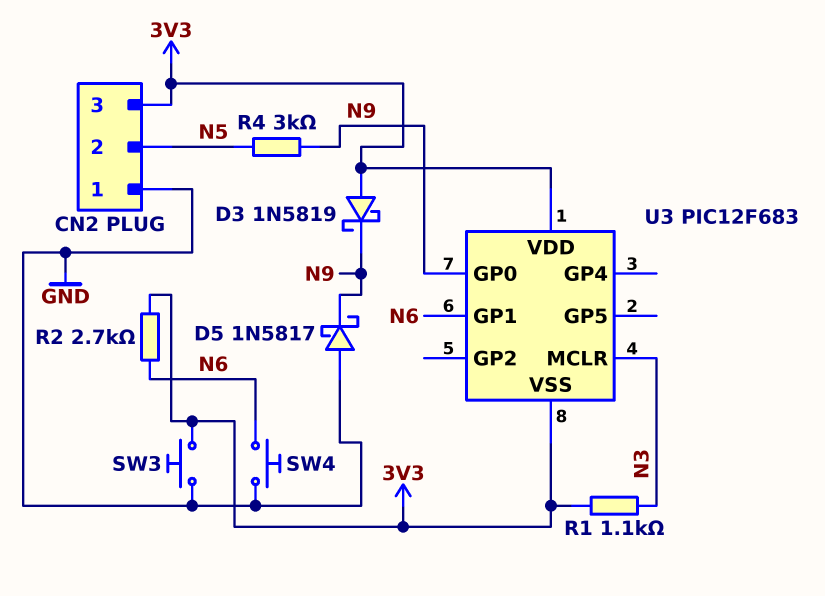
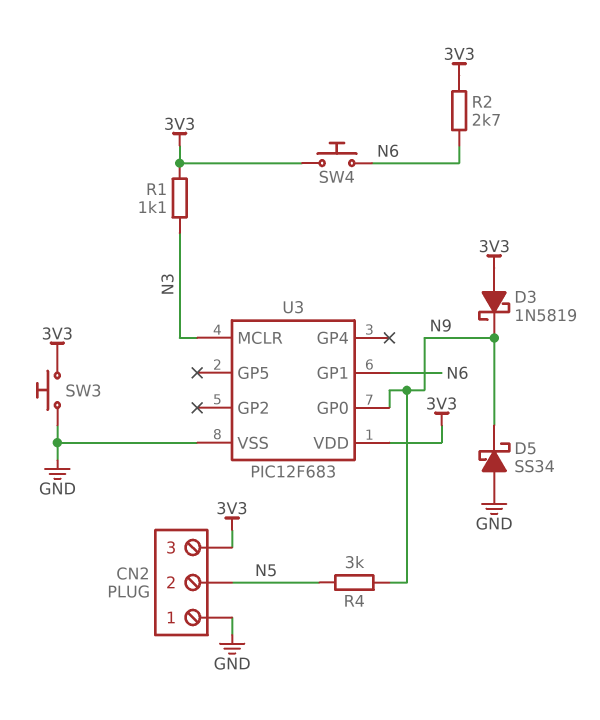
D5: schottky 1N5817 (A GND, K N9) -> schottky SS34 (A GND, K N9)
SW4: button (GND, N6) -> button (3V3, N6)
U3 pin VSS: 3V3 -> GND

